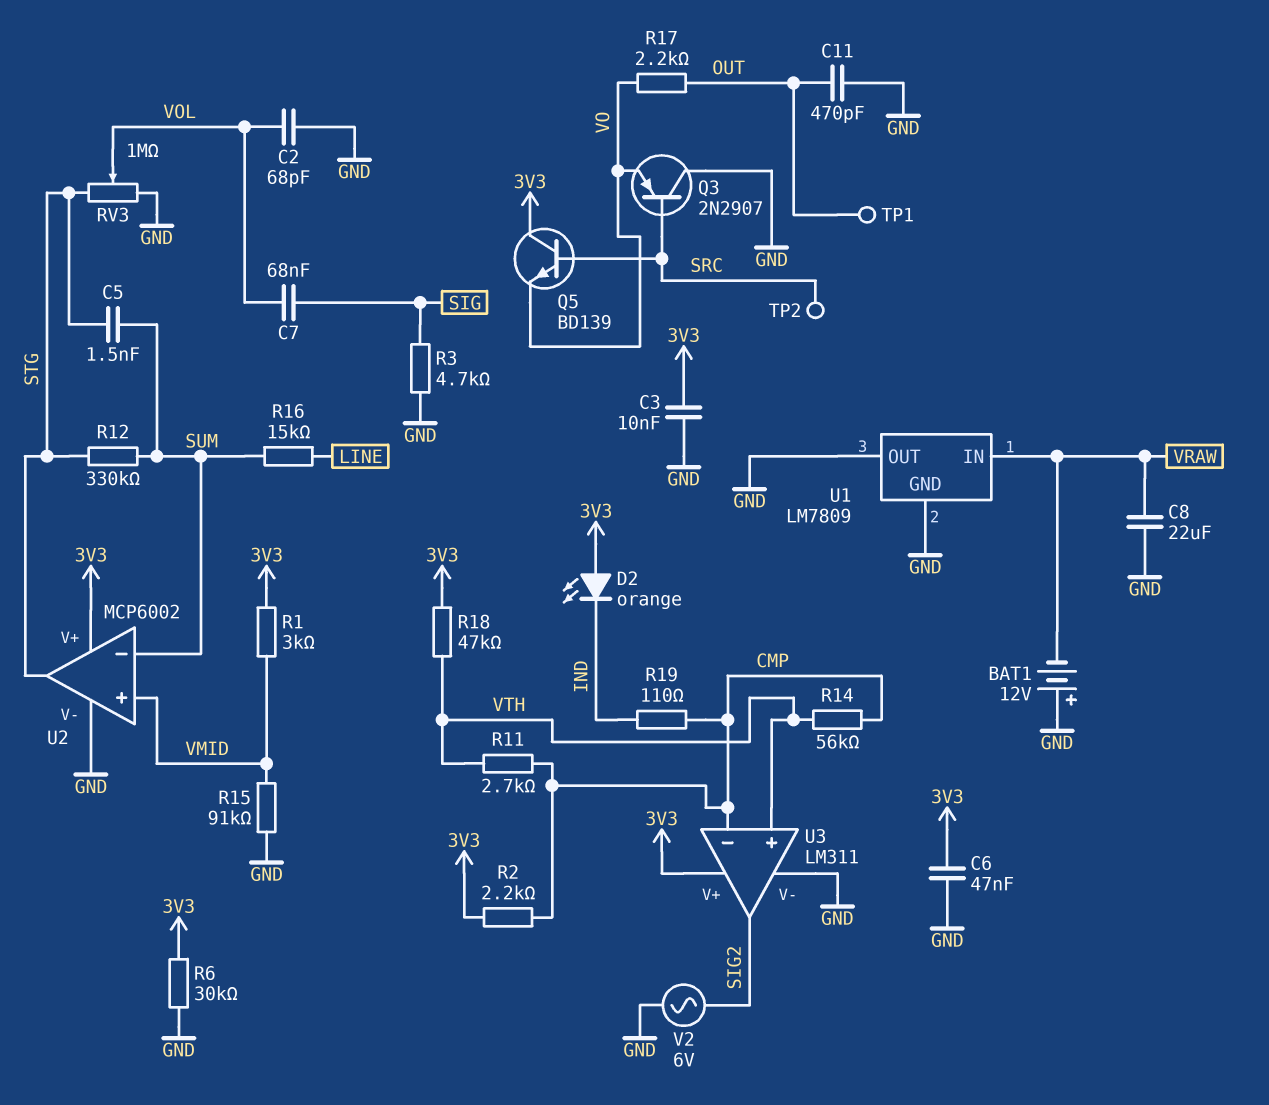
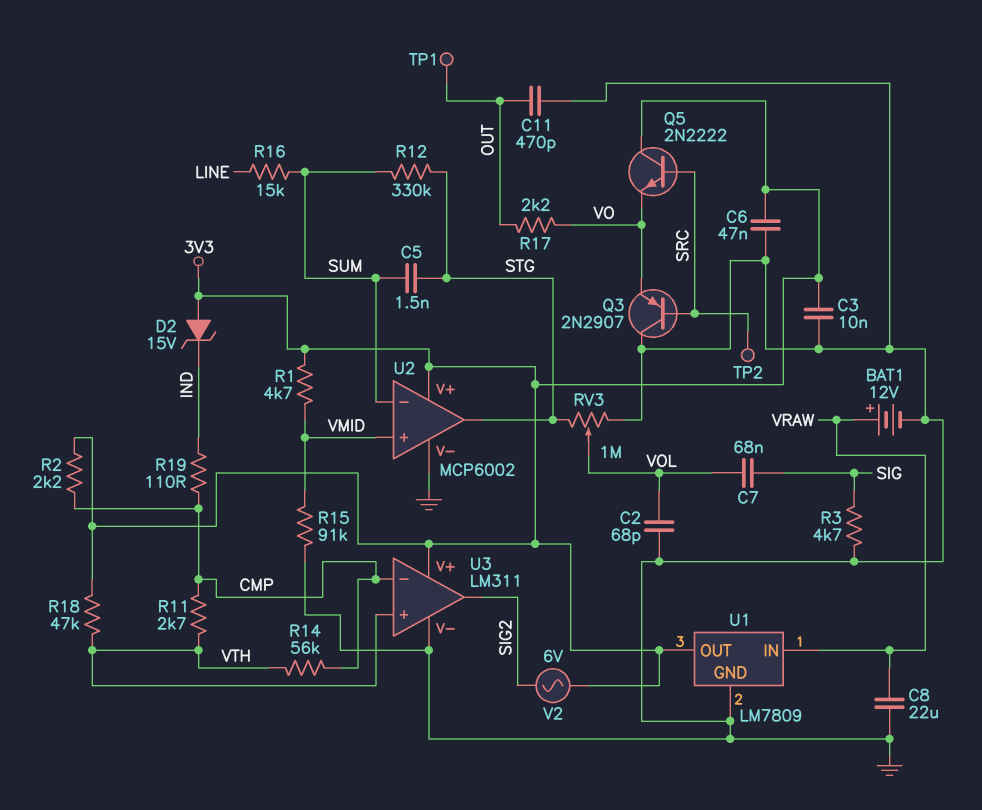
BAT1: 12V (plus GND, minus VRAW) -> 12V (plus VRAW, minus GND)
D2: LED orange (A 3V3, K IND) -> zener 15V (A 3V3, K IND)
Q5: NPN BD139 (B SRC, C 3V3, E VO) -> NPN 2N2222 (B SRC, C 3V3, E VO)
R1: 3k (3V3, VMID) -> 4.7k (3V3, VMID)
R6: 30k (3V3, GND) -> none
U1 pin OUT: GND -> 3V3
V2: AC 6V (GND, SIG2) -> AC 6V (3V3, SIG2)

